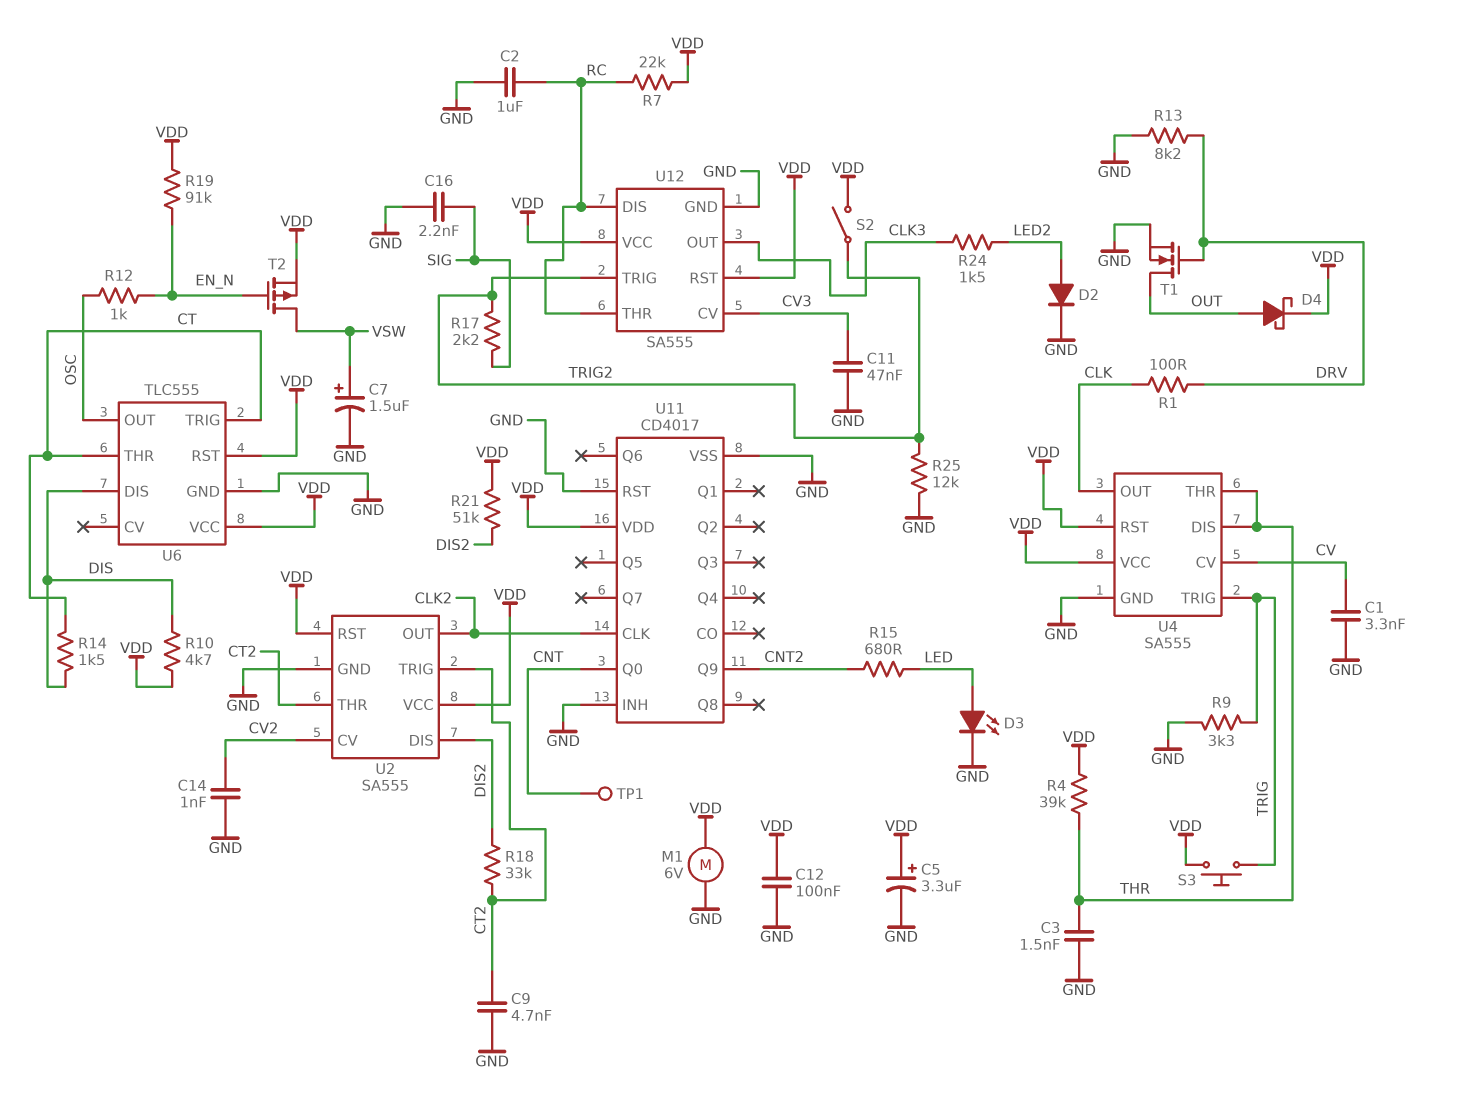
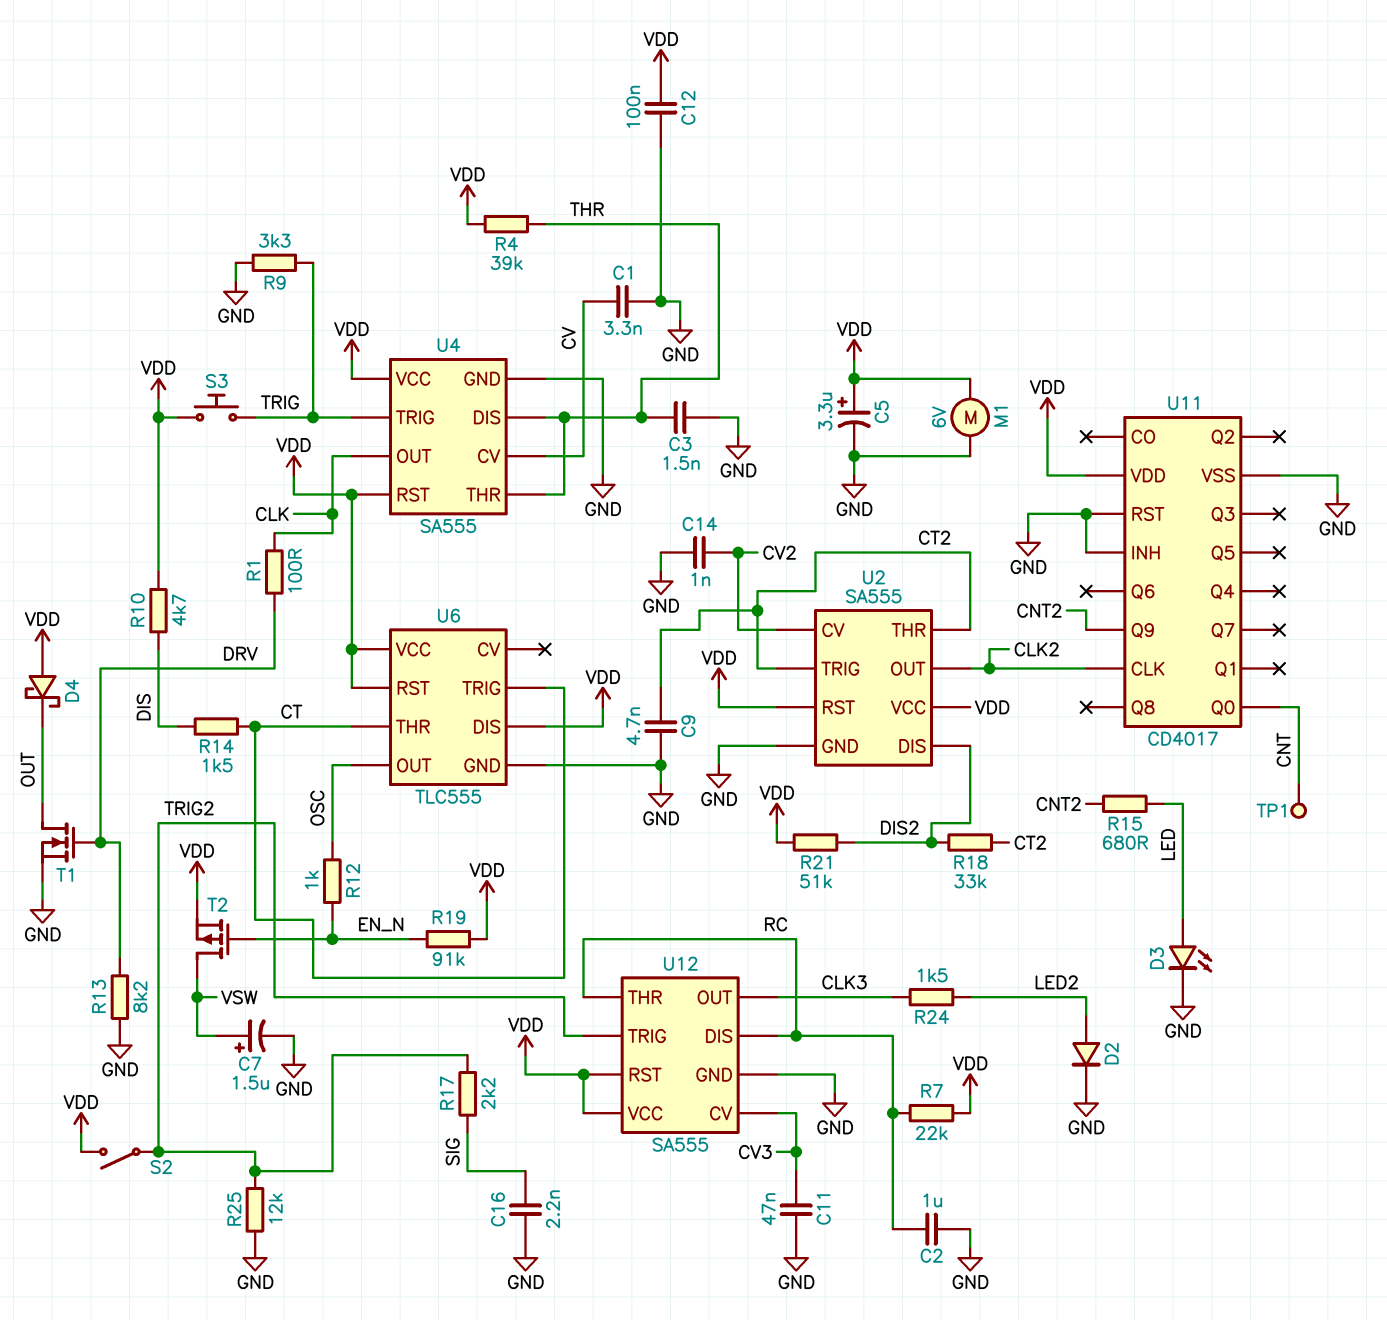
D4: schottky (A OUT, K VDD) -> schottky (A VDD, K OUT)
U6 pin DIS: DIS -> VDD

